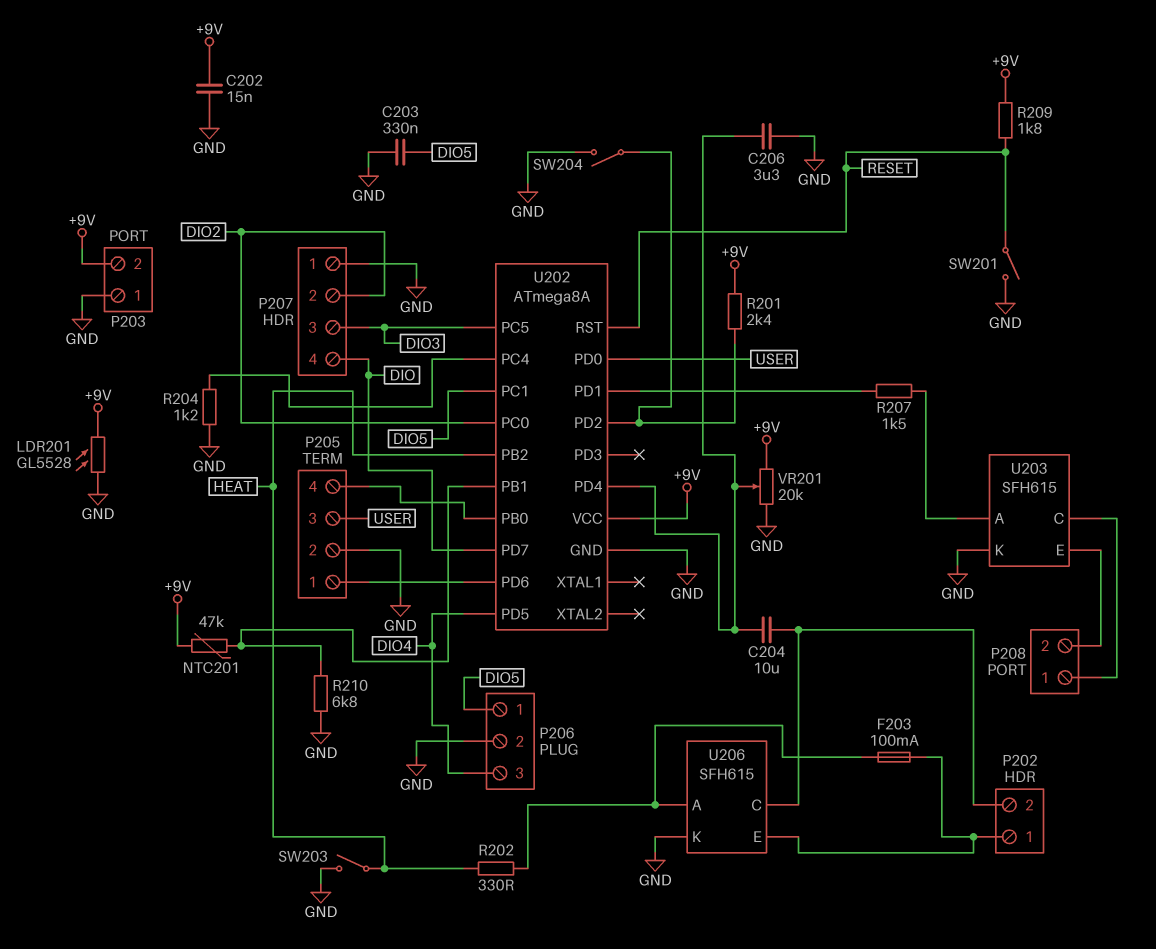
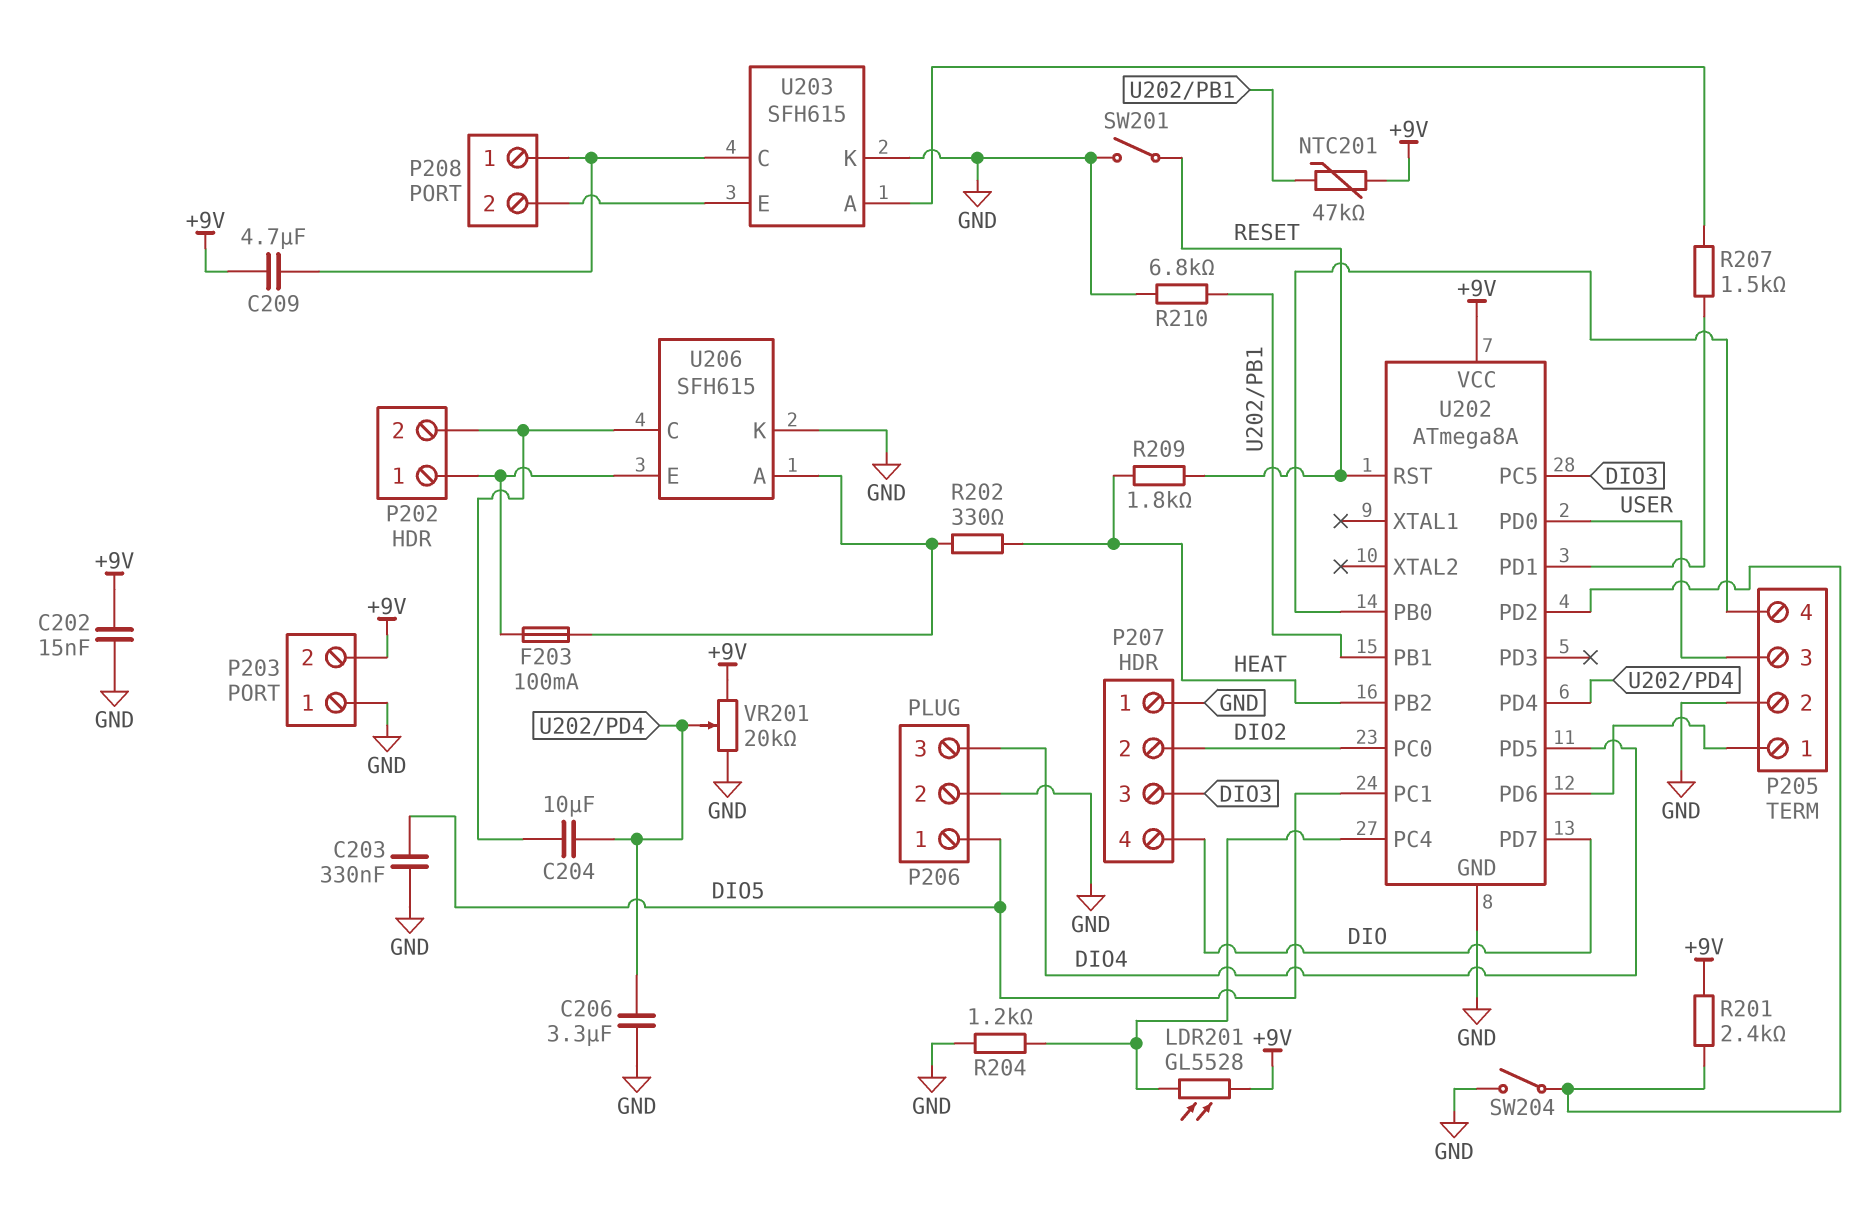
C209: none -> 4.7uF (+9V, P208/1)
LDR201: GL5528 (+9V, GND) -> GL5528 (+9V, U202/PC4)
R209: 1.8k (+9V, RESET) -> 1.8k (HEAT, RESET)
SW203: switch (GND, HEAT) -> none

